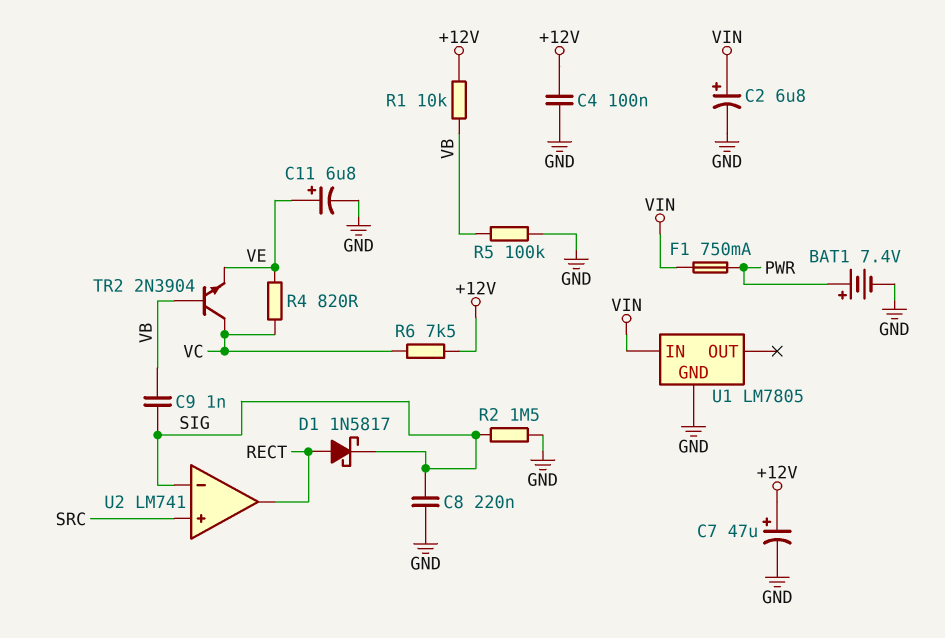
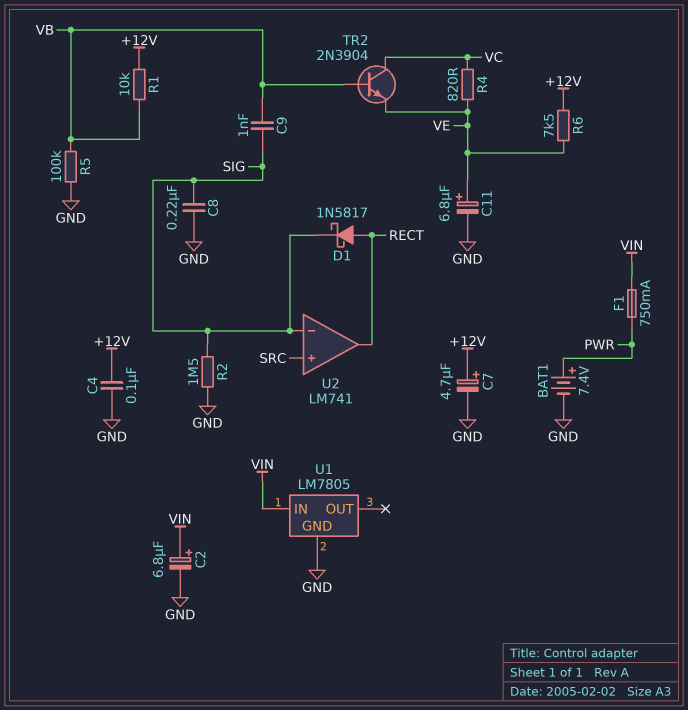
C7: 47uF (plus +12V, minus GND) -> 4.7uF (plus +12V, minus GND)
R6: 7.5k (+12V, VC) -> 7.5k (+12V, VE)

